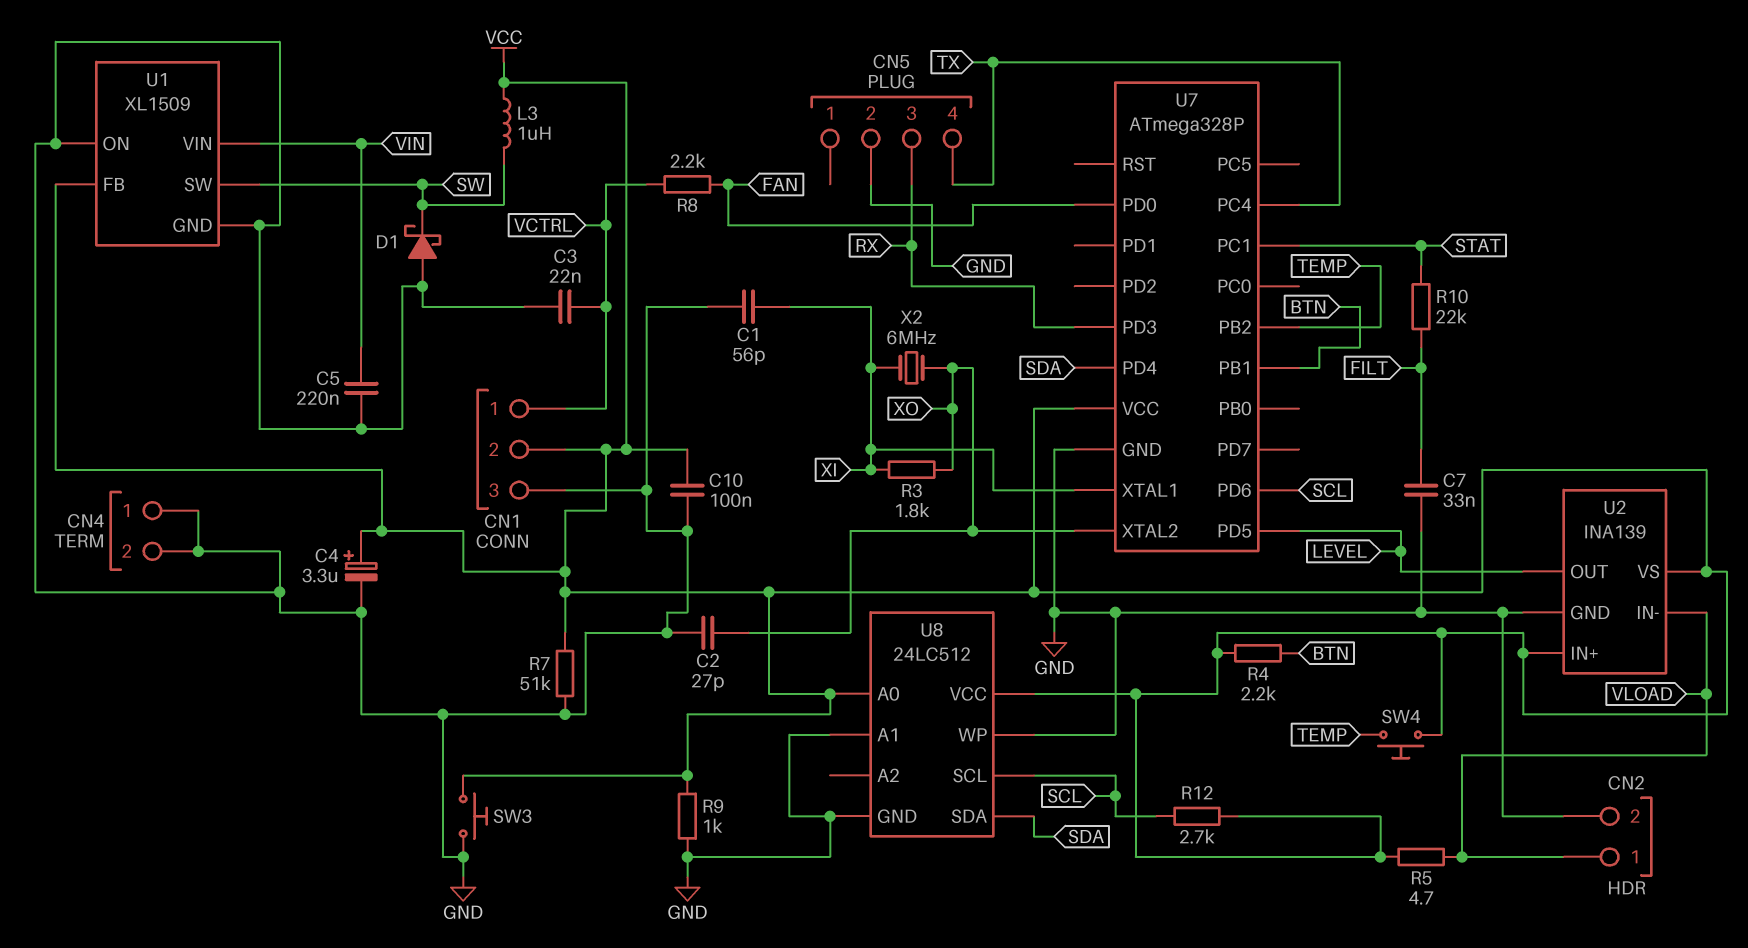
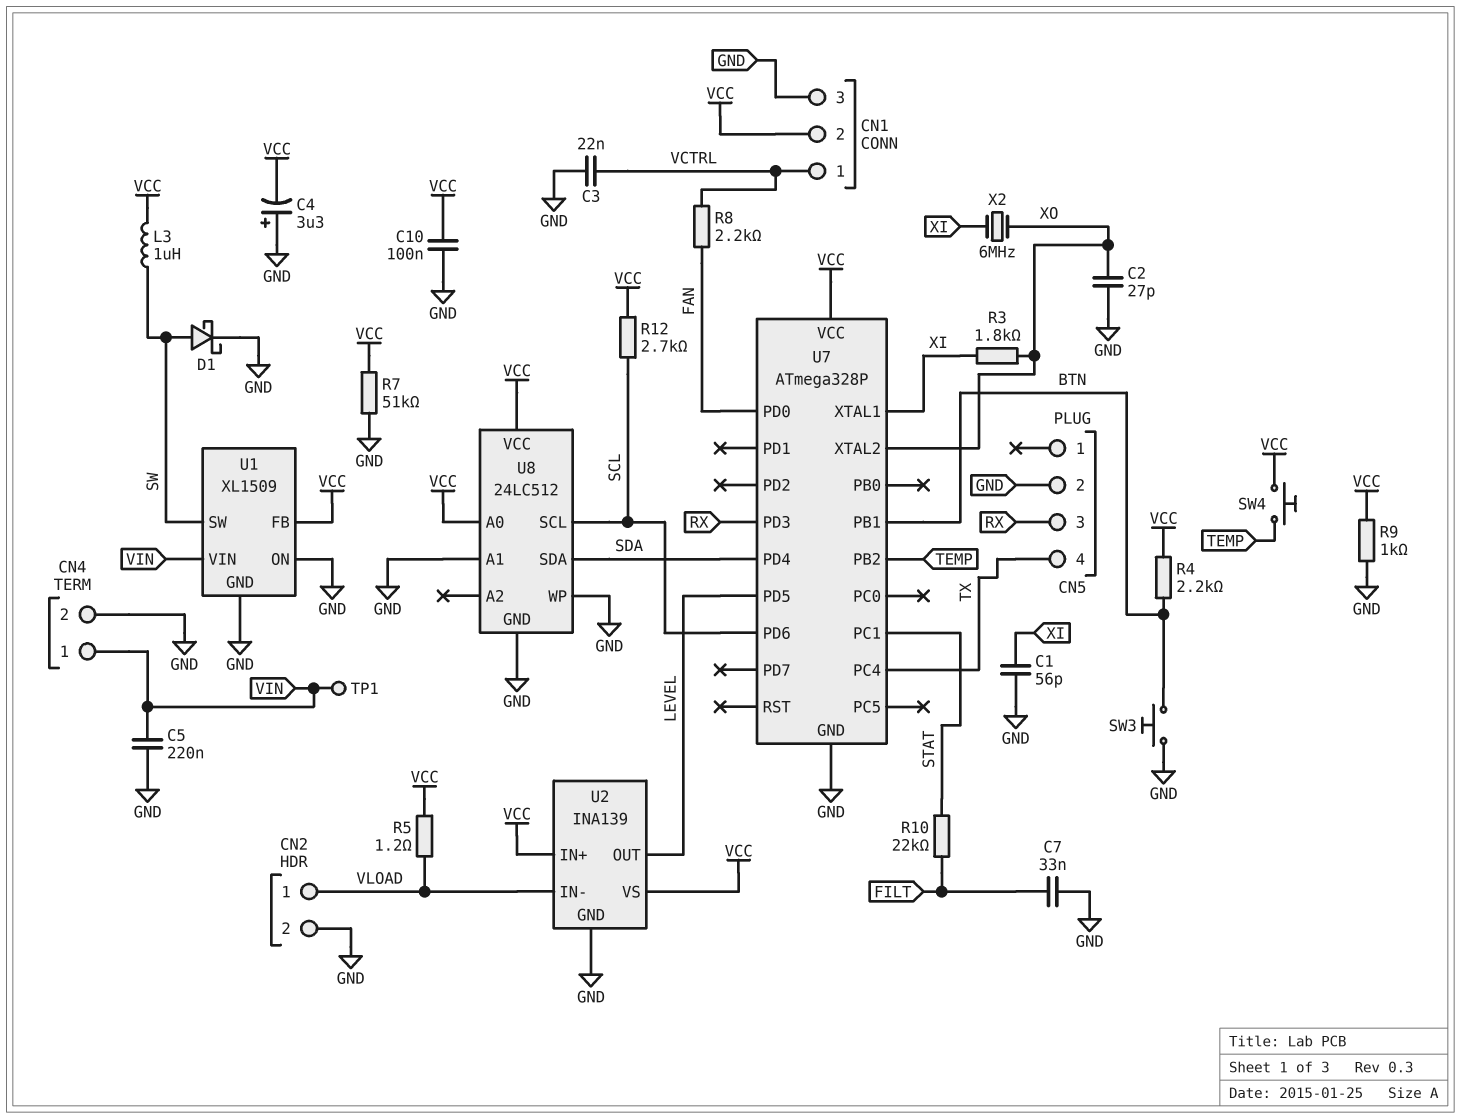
C4: 3.3uF (plus VCC, minus GND) -> 3.3uF (plus GND, minus VCC)
CN4 pin 1: GND -> VIN
D1: schottky (A GND, K SW) -> schottky (A SW, K GND)
R5: 4.7 (VCC, VLOAD) -> 1.2 (VCC, VLOAD)
SW3: button (GND, VCC) -> button (BTN, GND)
TP1: none -> test point (VIN)

